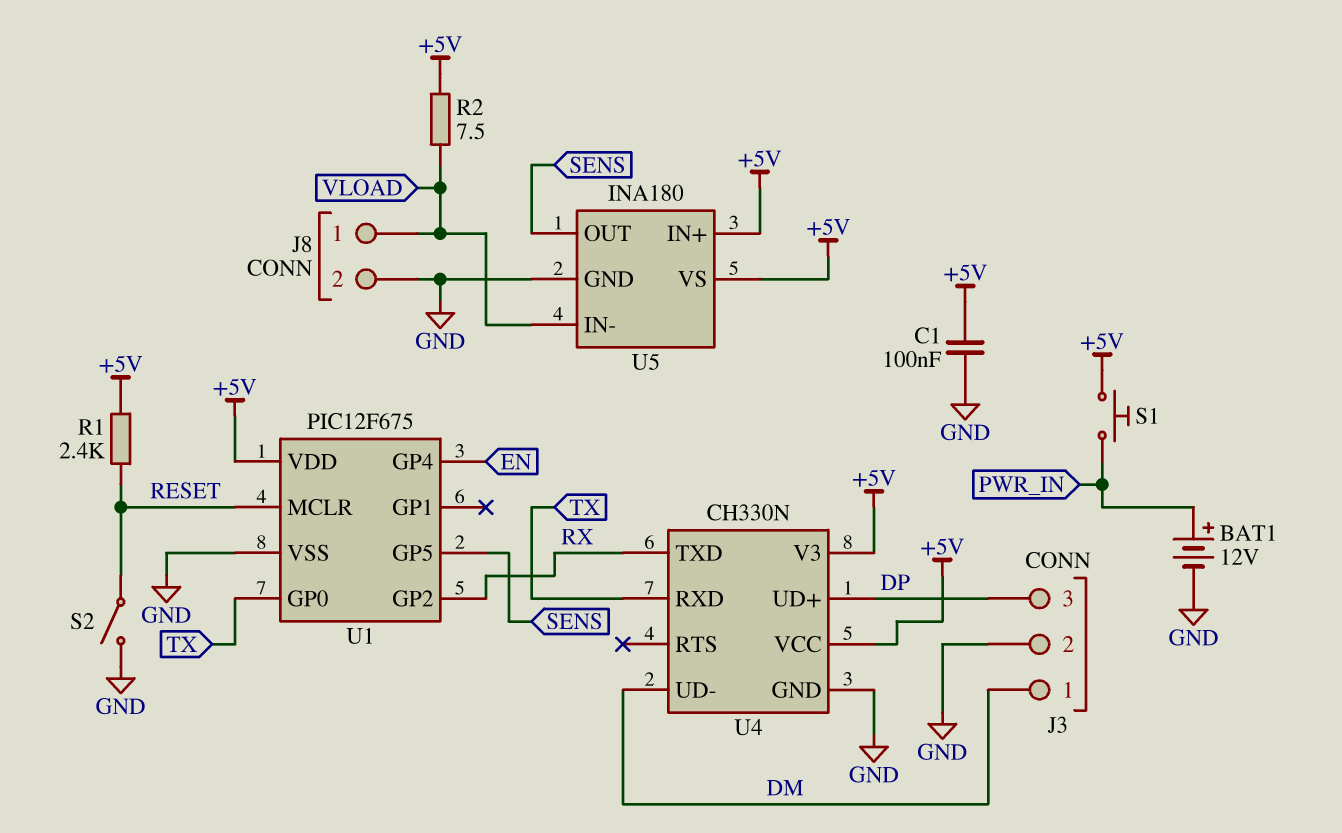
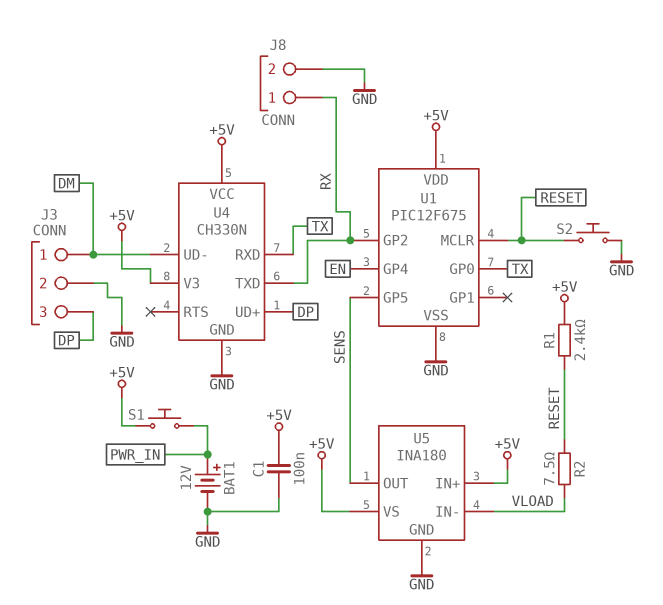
J8 pin 1: VLOAD -> RX
R2: 7.5 (+5V, VLOAD) -> 7.5 (RESET, VLOAD)
S2: switch (GND, RESET) -> button (GND, RESET)

